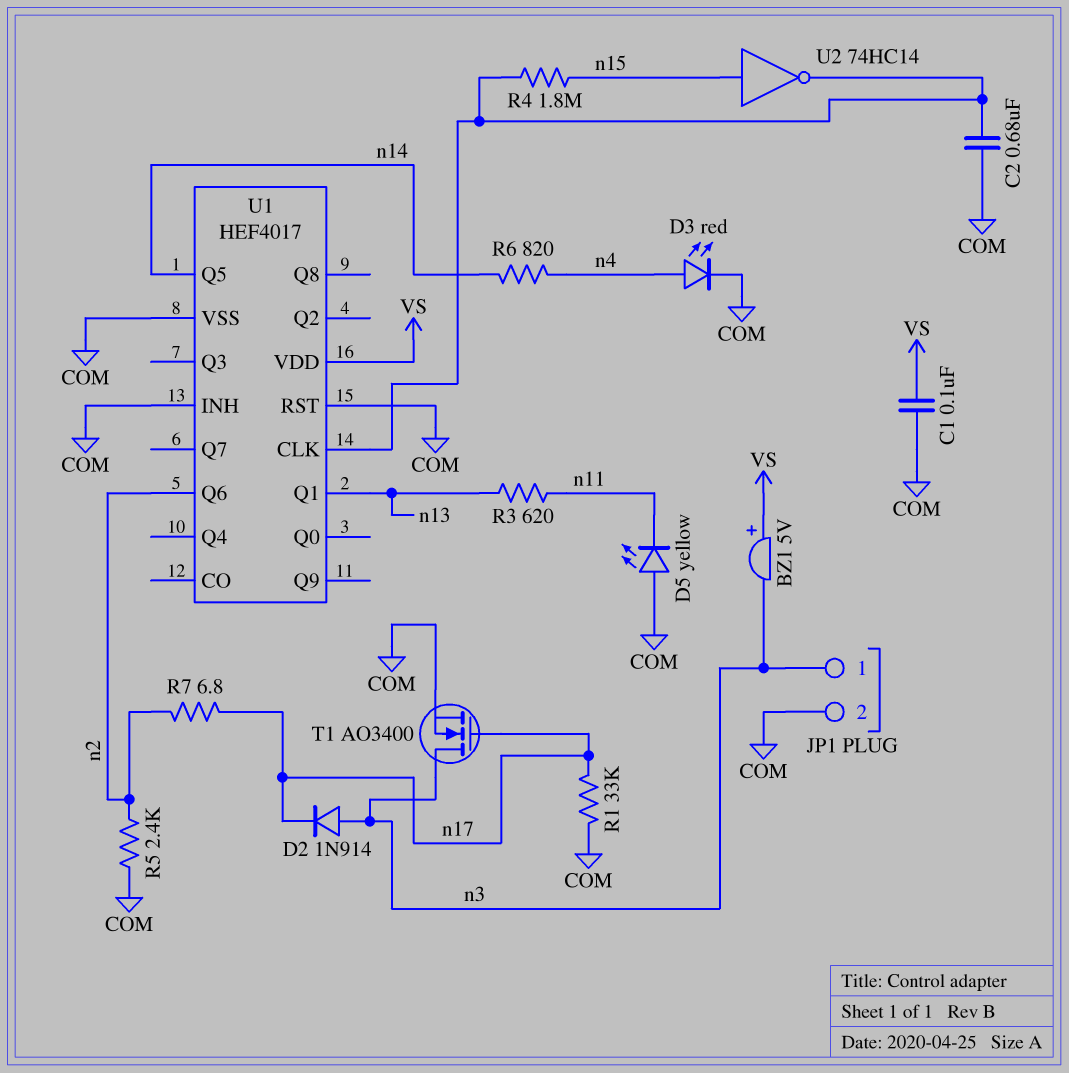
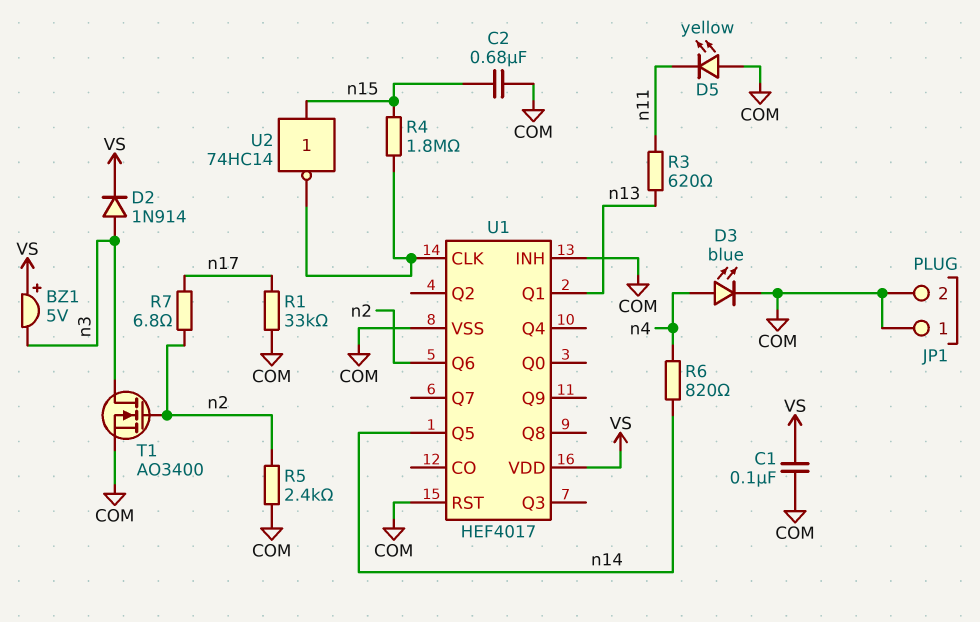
C2: 680nF (COM, U1/CLK) -> 680nF (COM, n15)
D2: diode 1N914 (A n3, K n17) -> diode 1N914 (A n3, K VS)
D3: LED red (A n4, K COM) -> LED blue (A n4, K COM)
JP1 pin 1: n3 -> COM
T1: NMOS AO3400 (G n17, D n3, S COM) -> NMOS AO3400 (G n2, D n3, S COM)

